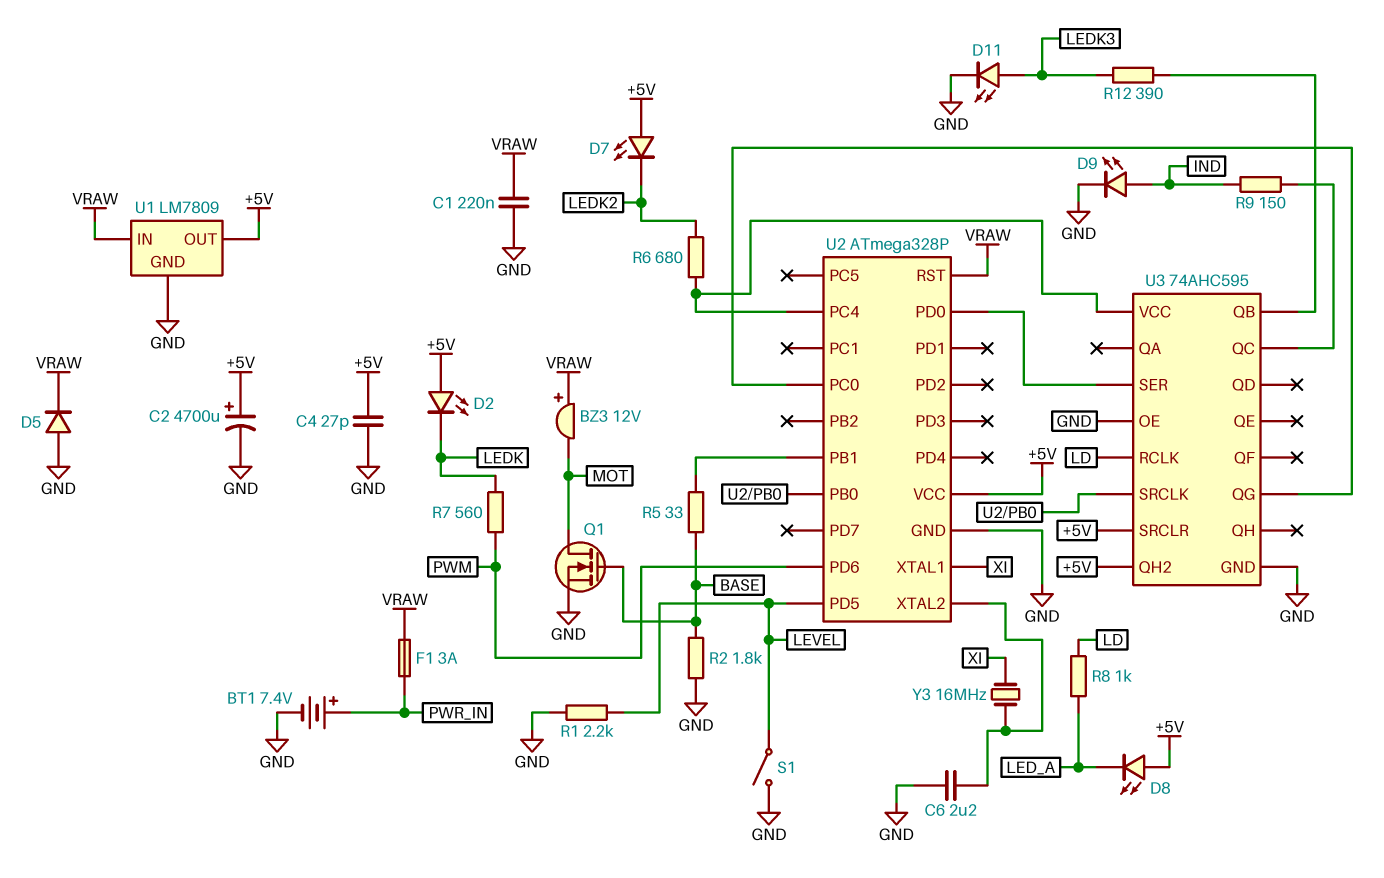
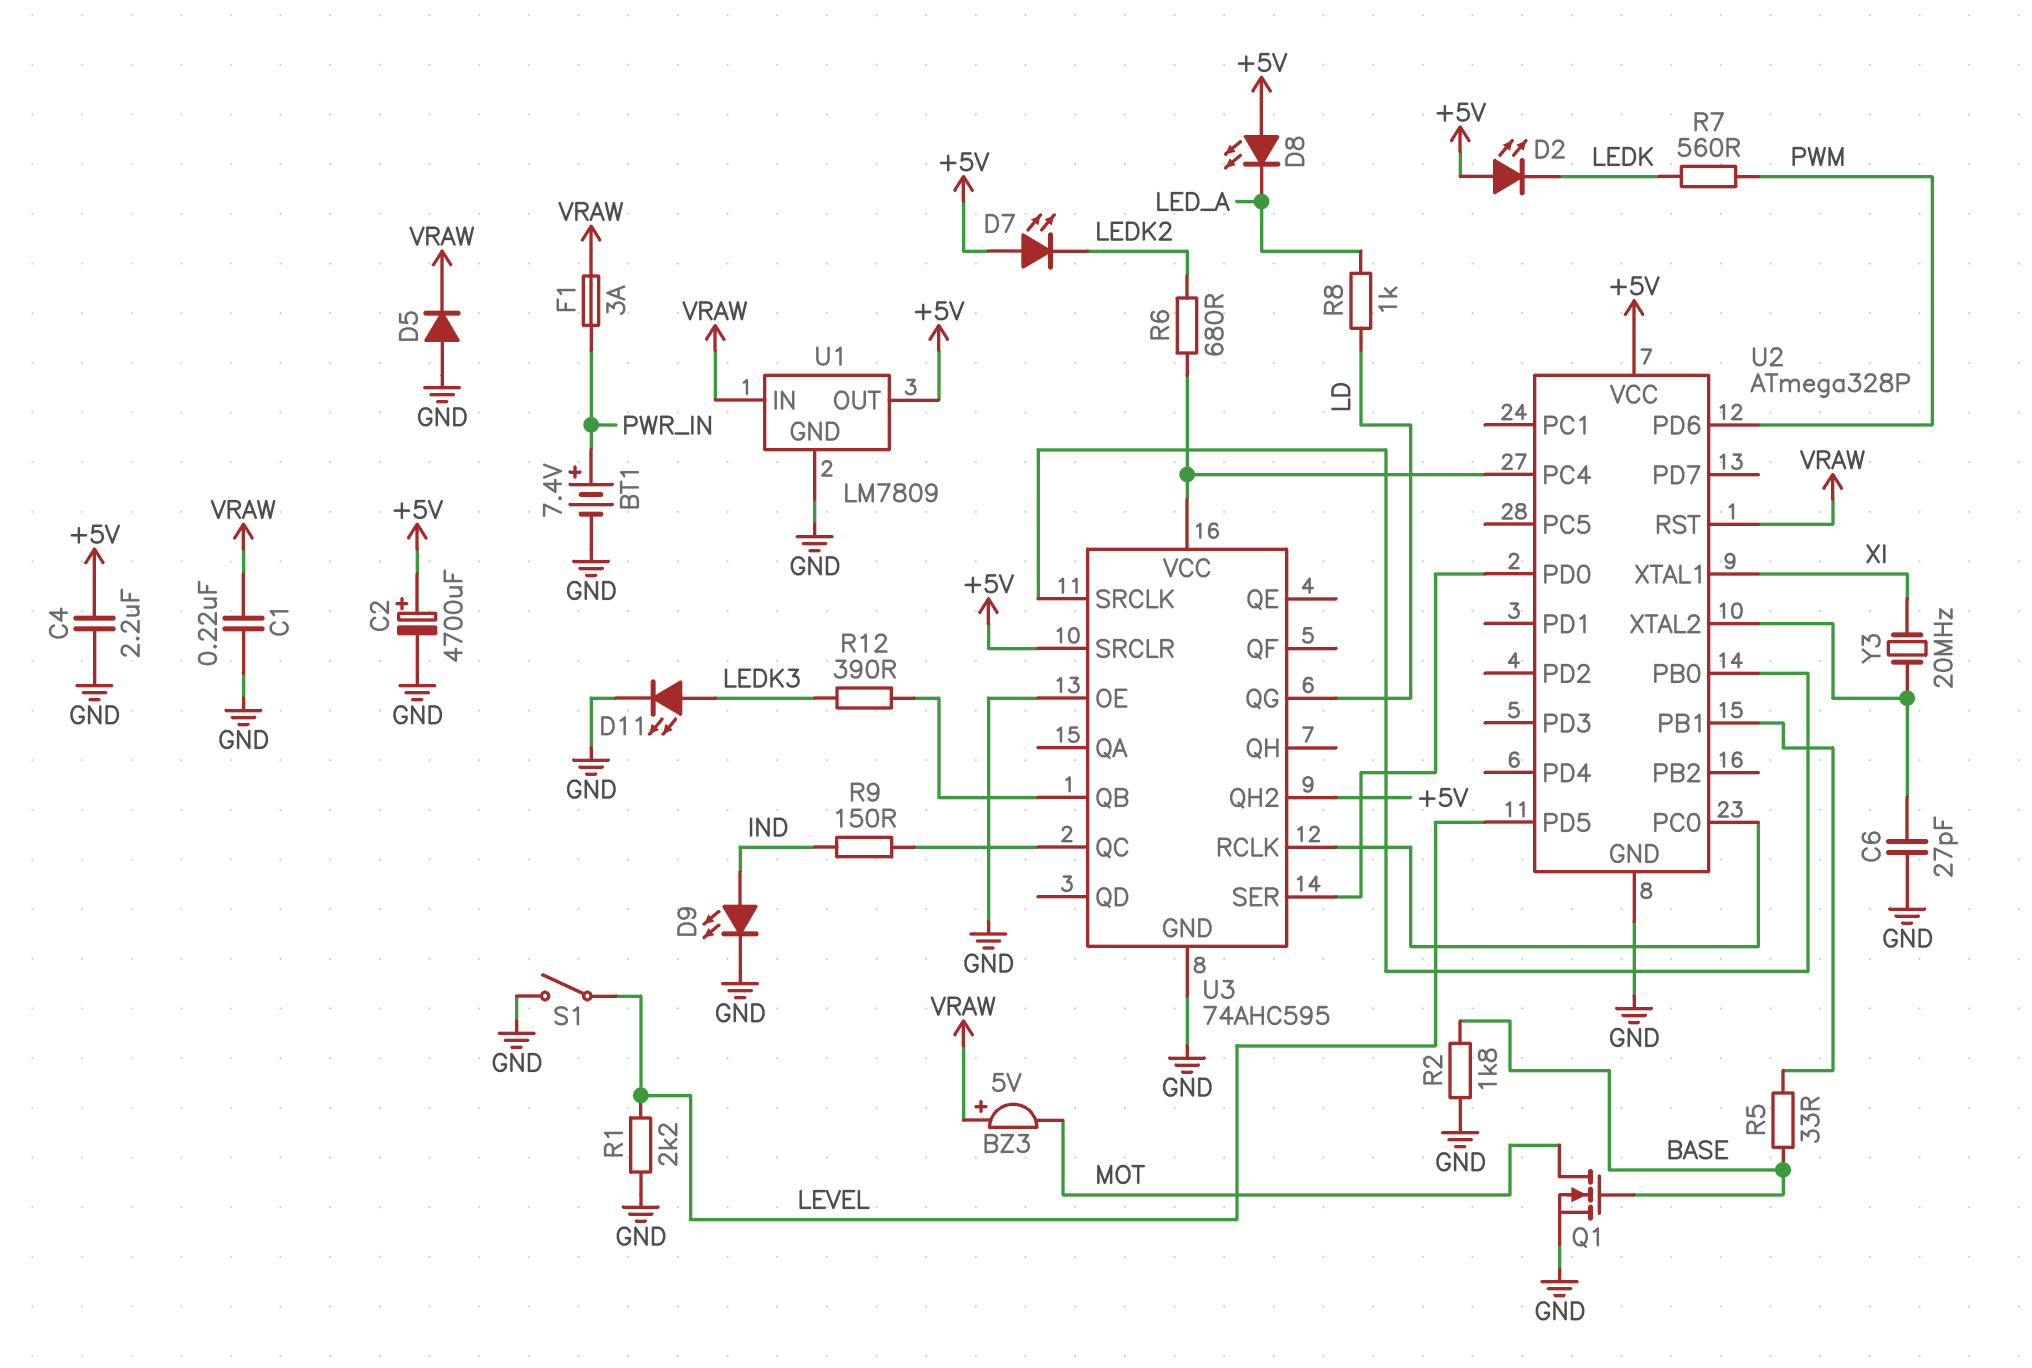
BZ3: buzzer 12V (plus VRAW, minus MOT) -> buzzer 5V (plus VRAW, minus MOT)
C4: 27pF (+5V, GND) -> 2.2uF (+5V, GND)
C6: 2.2uF (GND, U2/XTAL2) -> 27pF (GND, U2/XTAL2)
U3 pin QG: U2/PC0 -> LD
U3 pin RCLK: LD -> U2/PC0
Y3: 16MHz (U2/XTAL2, XI) -> 20MHz (U2/XTAL2, XI)

